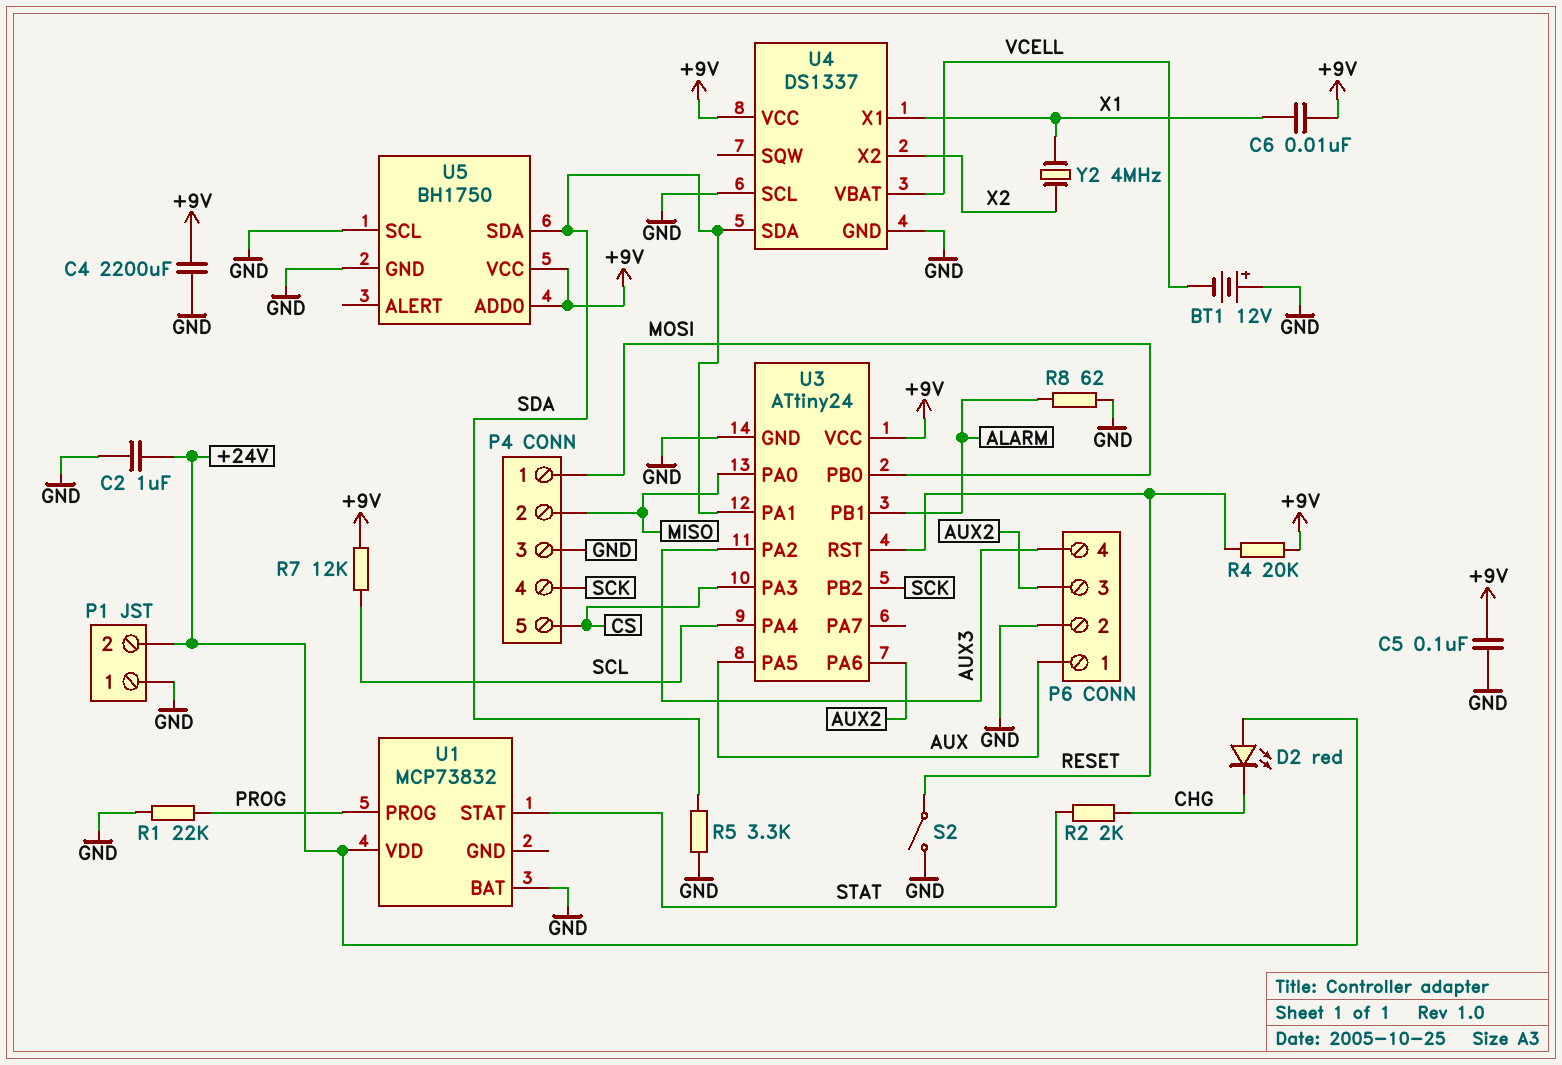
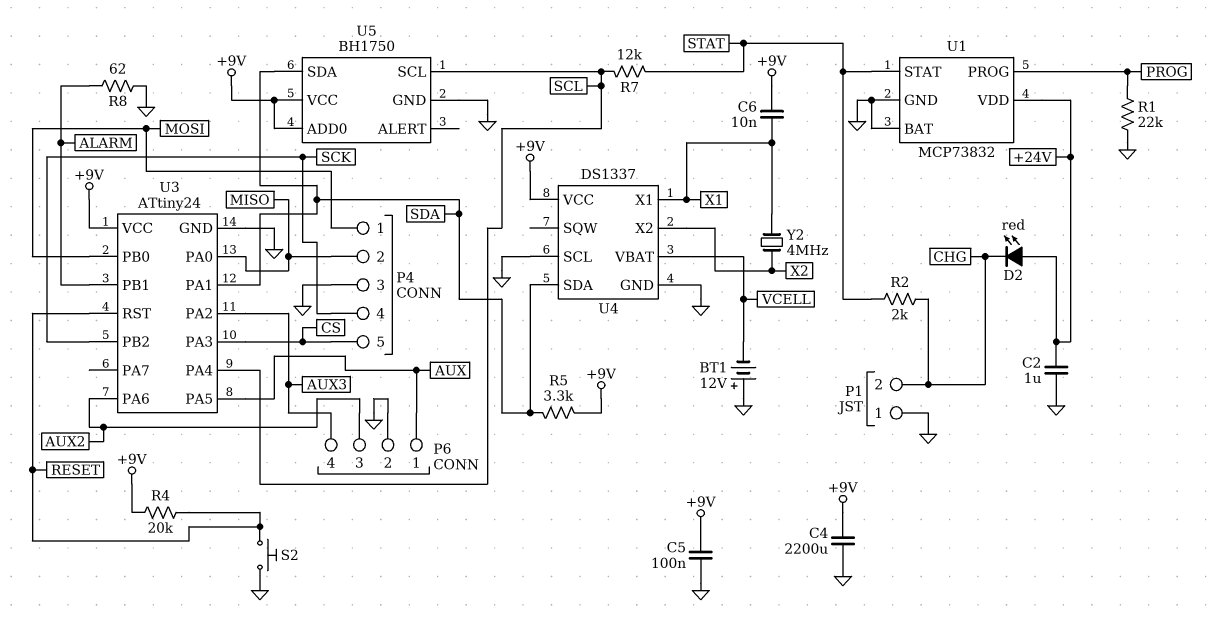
P1 pin 2: +24V -> CHG
R5: 3.3k (GND, SDA) -> 3.3k (+9V, SDA)
R7: 12k (+9V, SCL) -> 12k (SCL, STAT)
S2: switch (GND, RESET) -> button (GND, RESET)
U1 pin GND: none -> GND
U5 pin SCL: GND -> SCL

